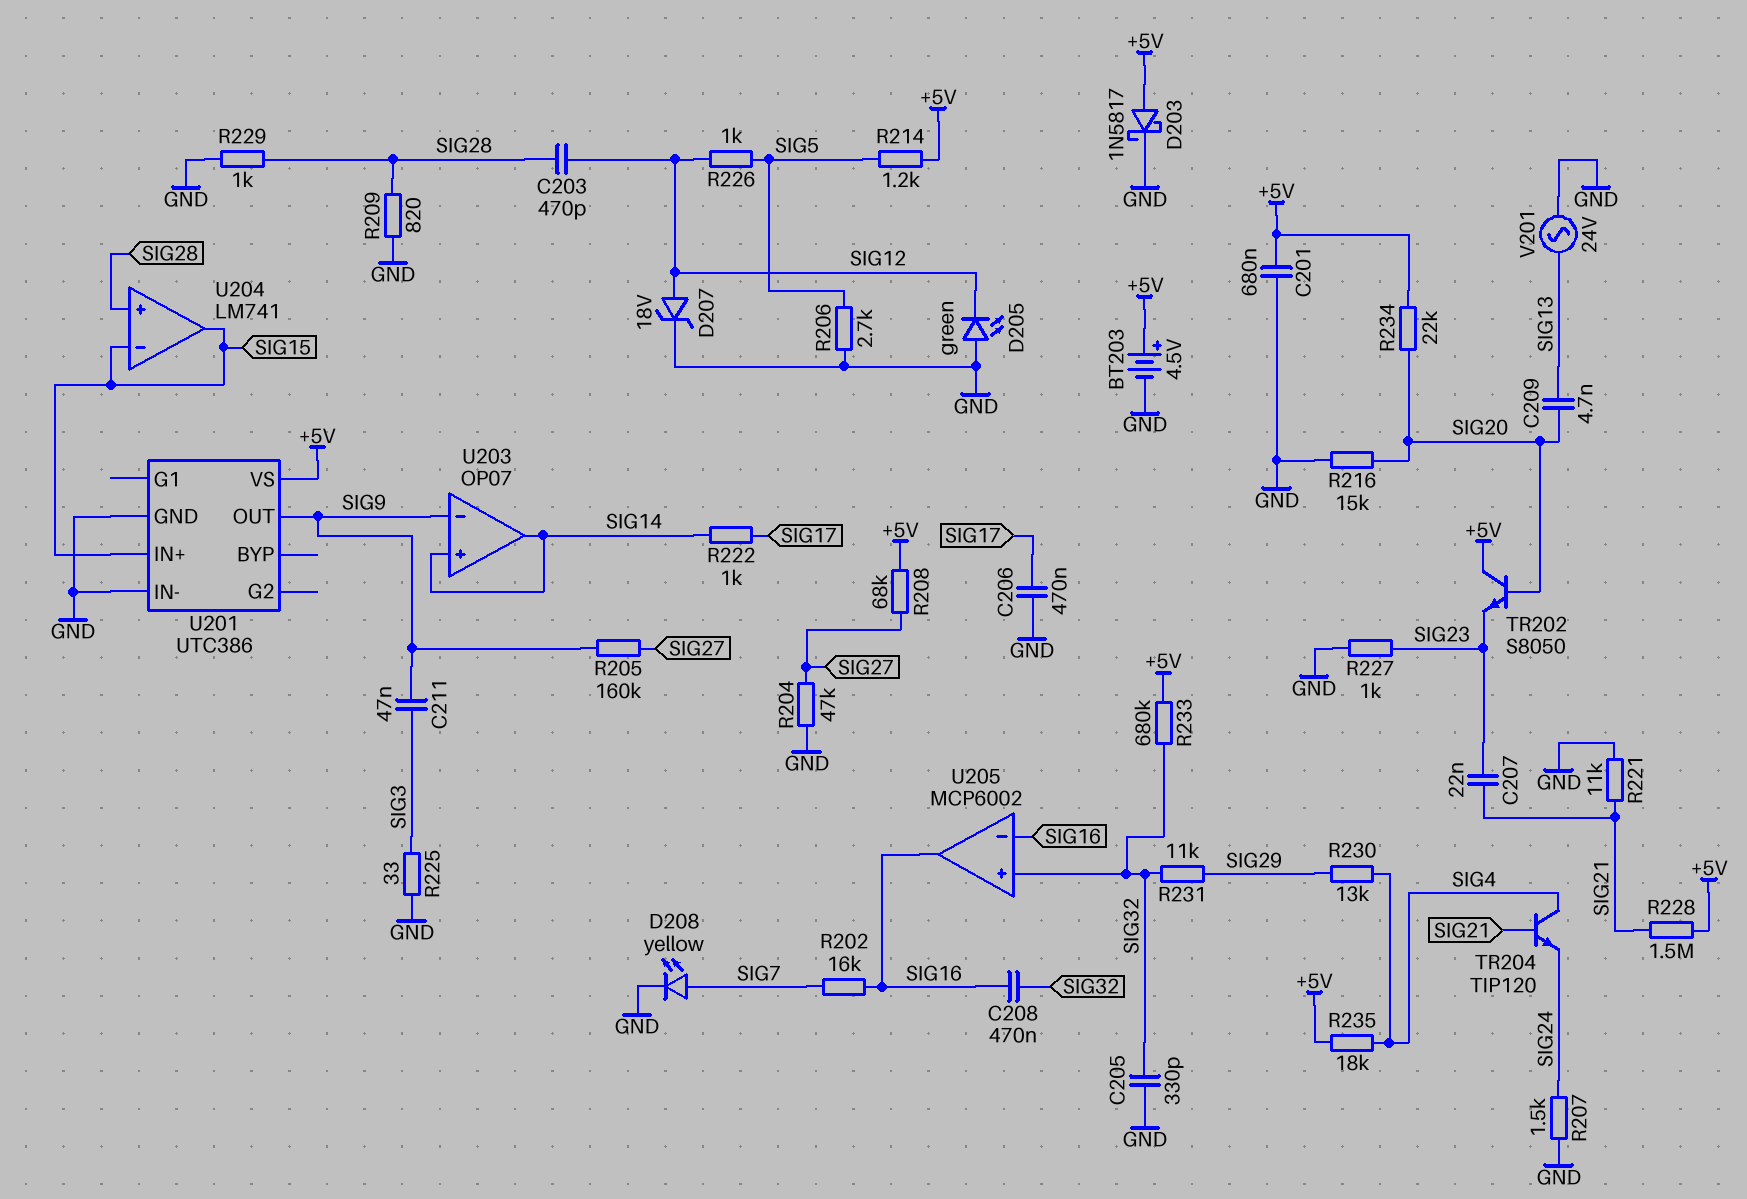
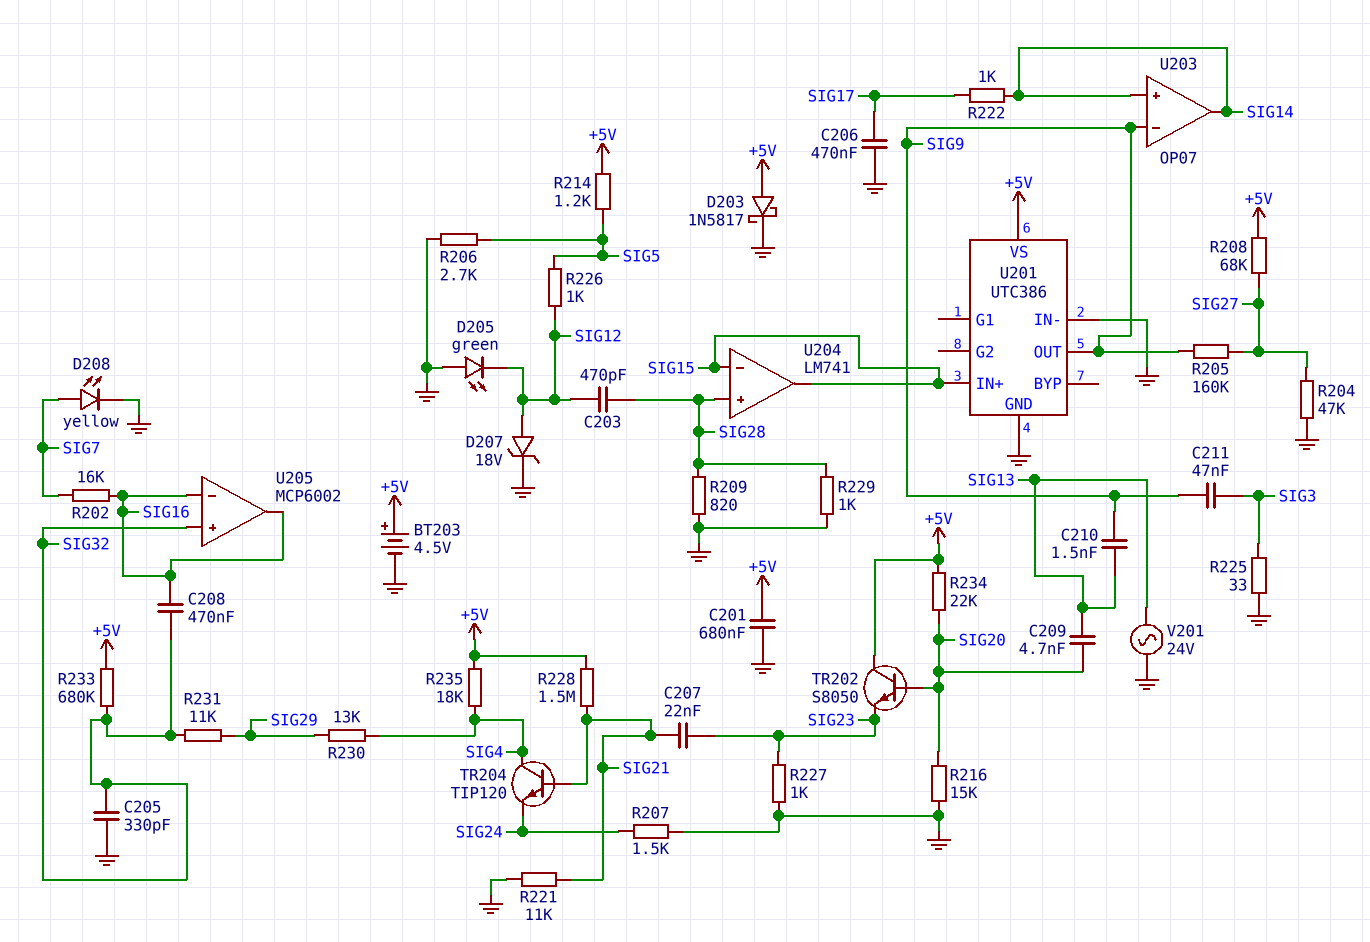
C210: none -> 1.5nF (SIG9, SIG13)

